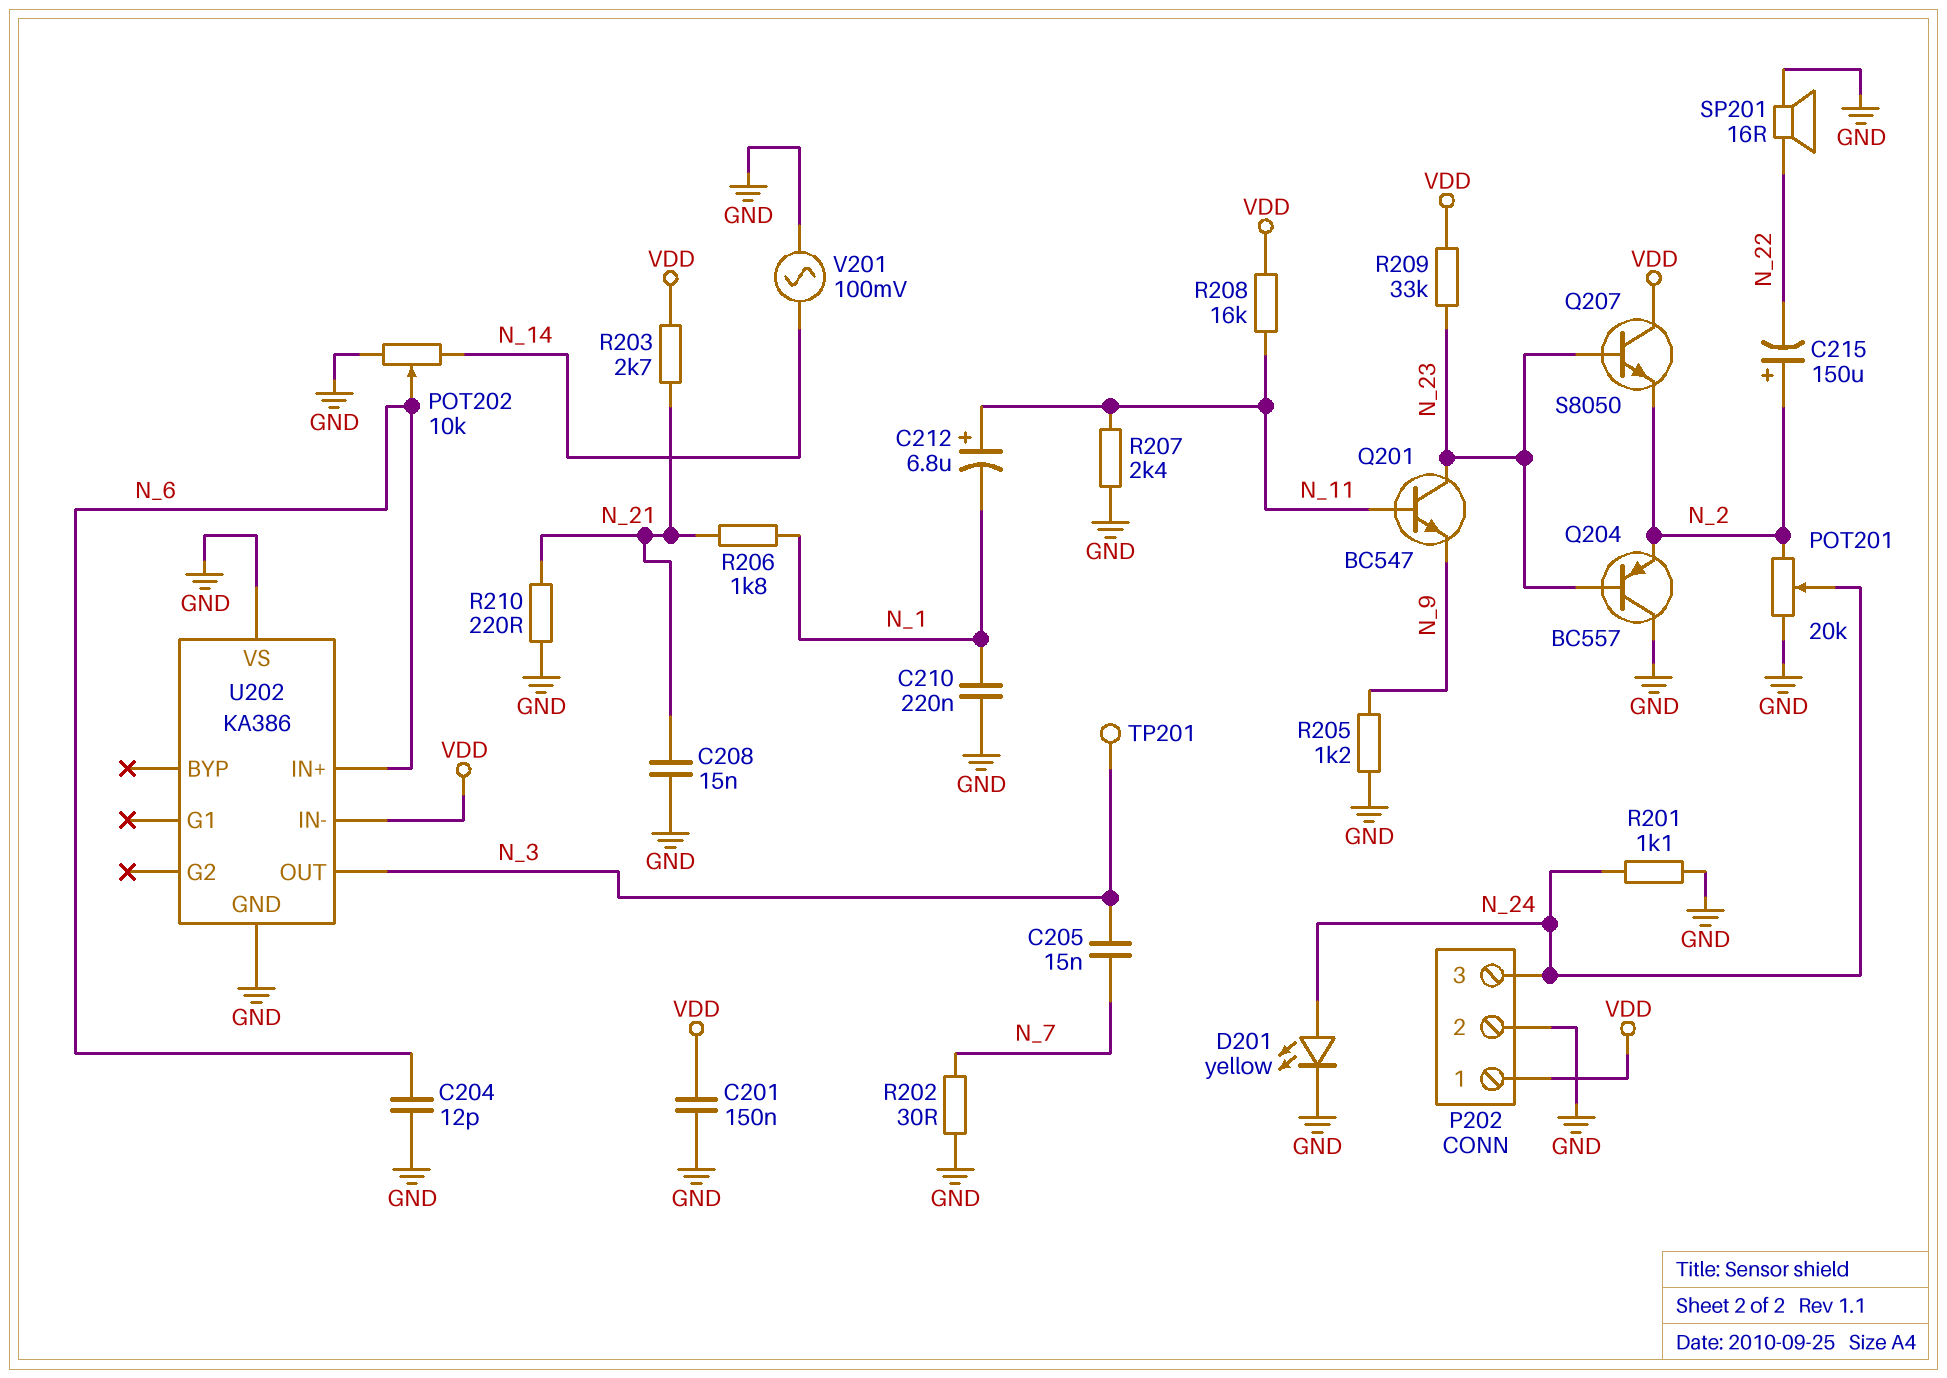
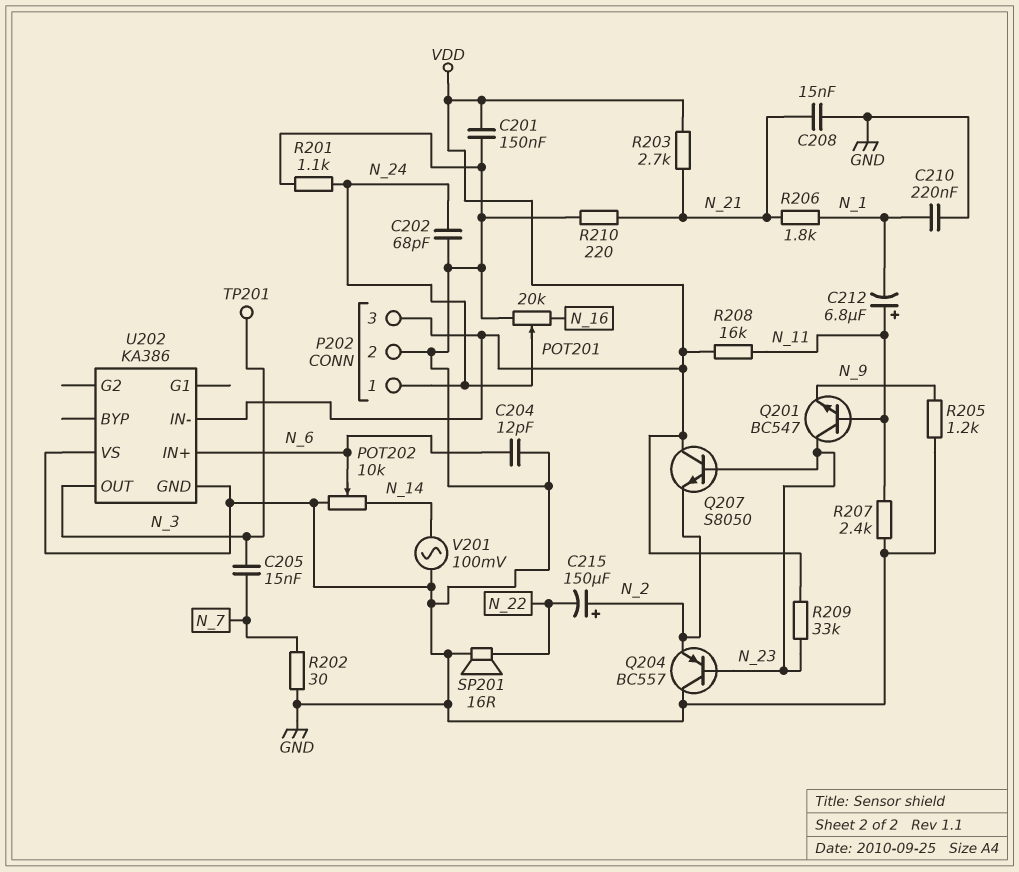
C202: none -> 68pF (GND, N_24)
D201: LED yellow (A N_24, K GND) -> none
P202 pin 1: VDD -> N_24
P202 pin 3: N_24 -> VDD
POT201: 20k (GND, N_2, wiper N_24) -> 20k (GND, N_16, wiper N_24)

